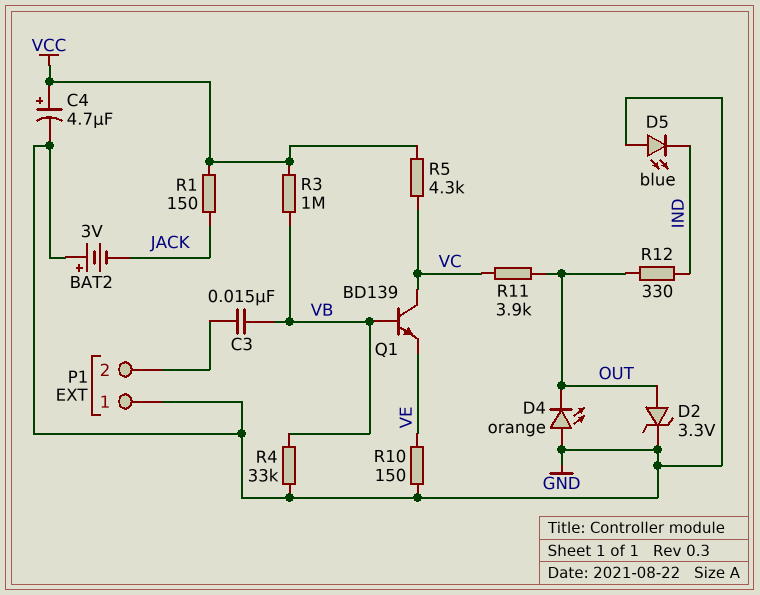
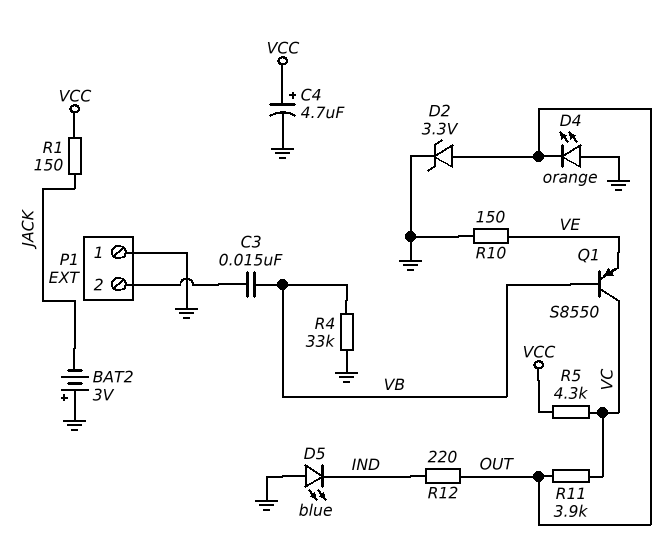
Q1: NPN BD139 (B VB, C VC, E VE) -> PNP S8550 (B VB, C VC, E VE)
R3: 1M (VB, VCC) -> none
R12: 330 (IND, OUT) -> 220 (IND, OUT)

